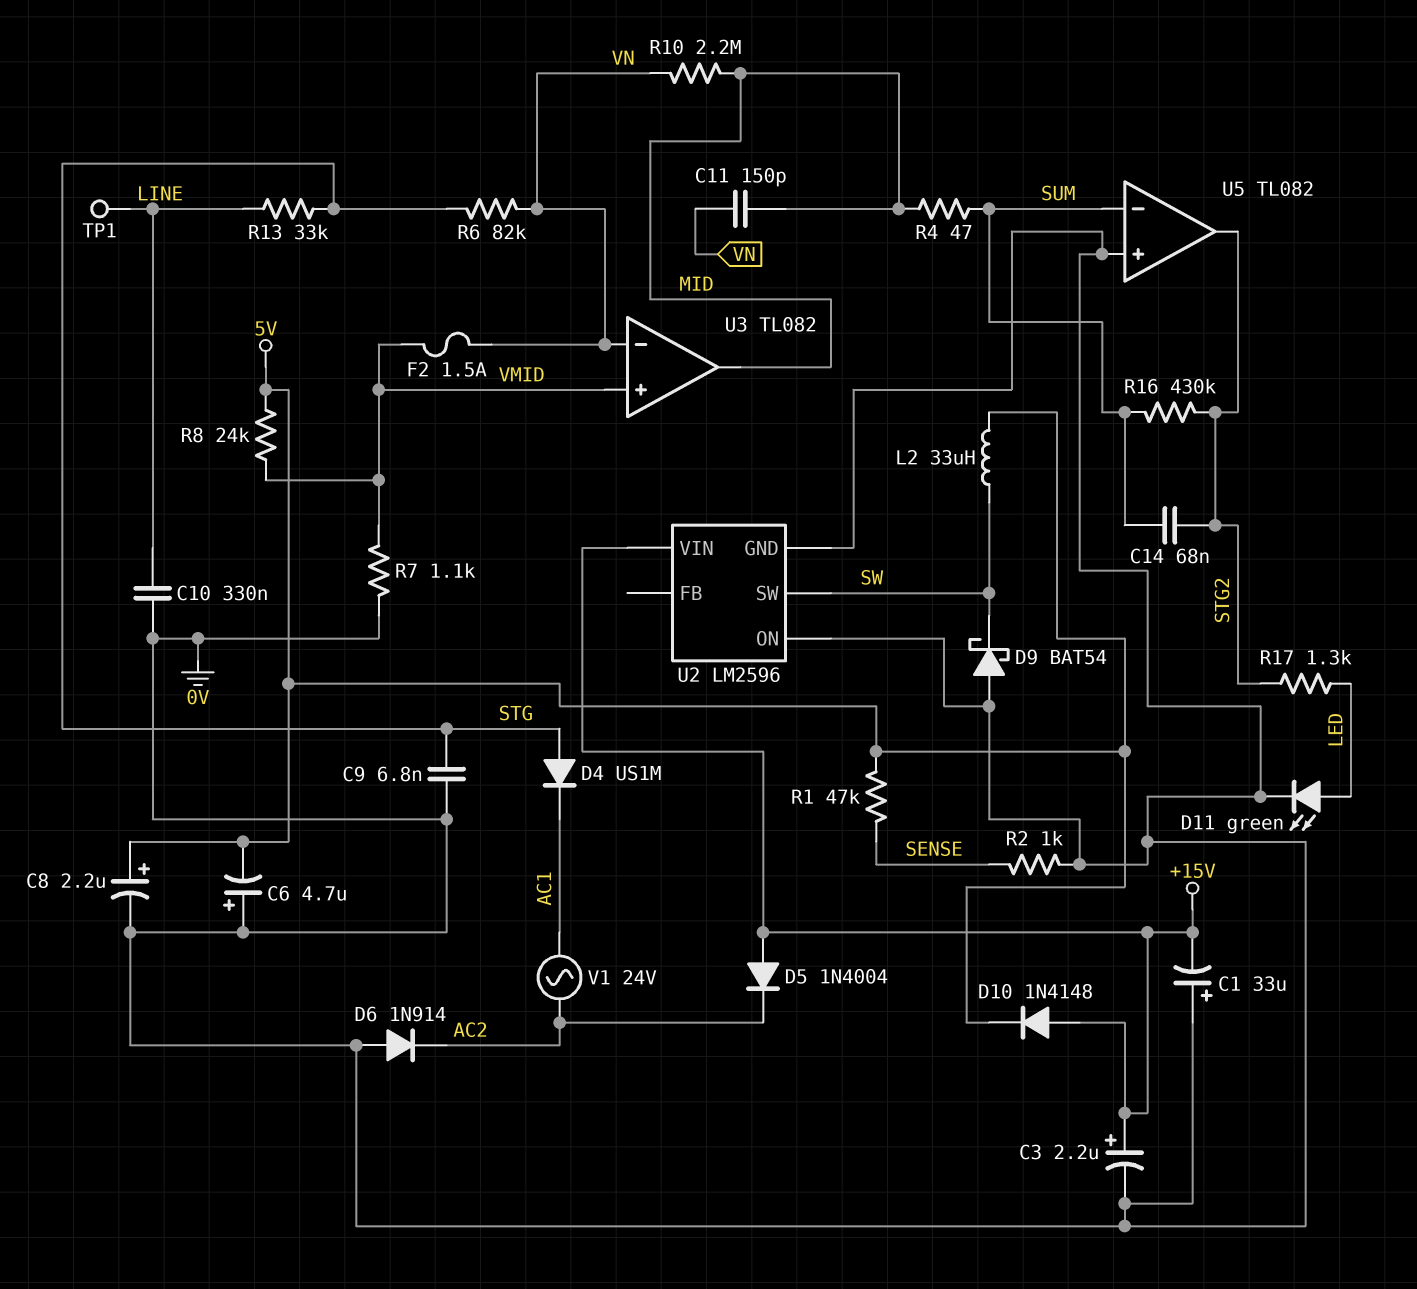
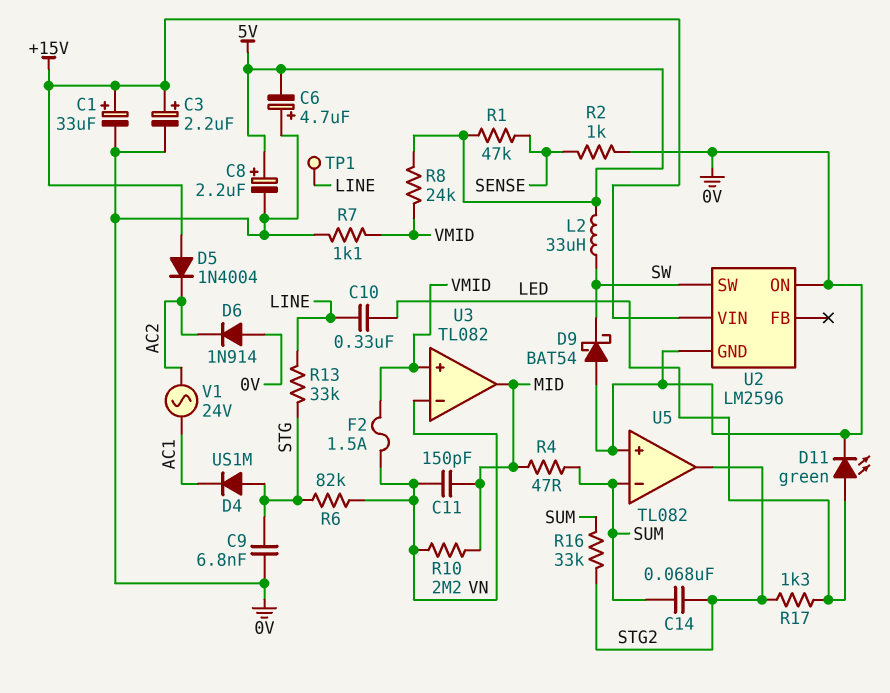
C1: 33uF (plus 0V, minus +15V) -> 33uF (plus +15V, minus 0V)
C10: 330nF (0V, LINE) -> 330nF (LED, LINE)
D10: diode 1N4148 (A +15V, K 5V) -> none
R16: 430k (STG2, SUM) -> 33k (STG2, SUM)

